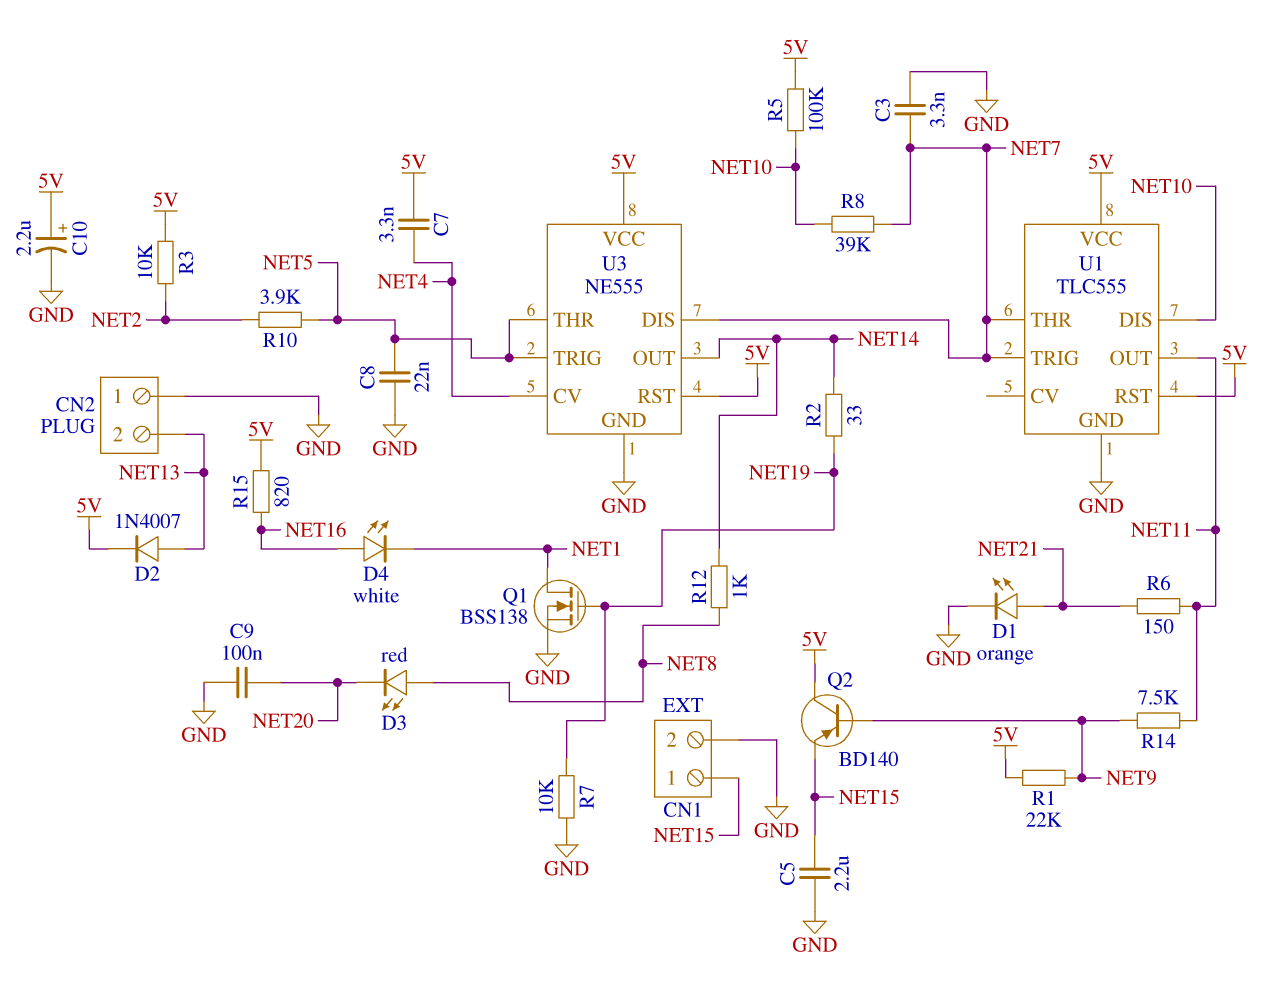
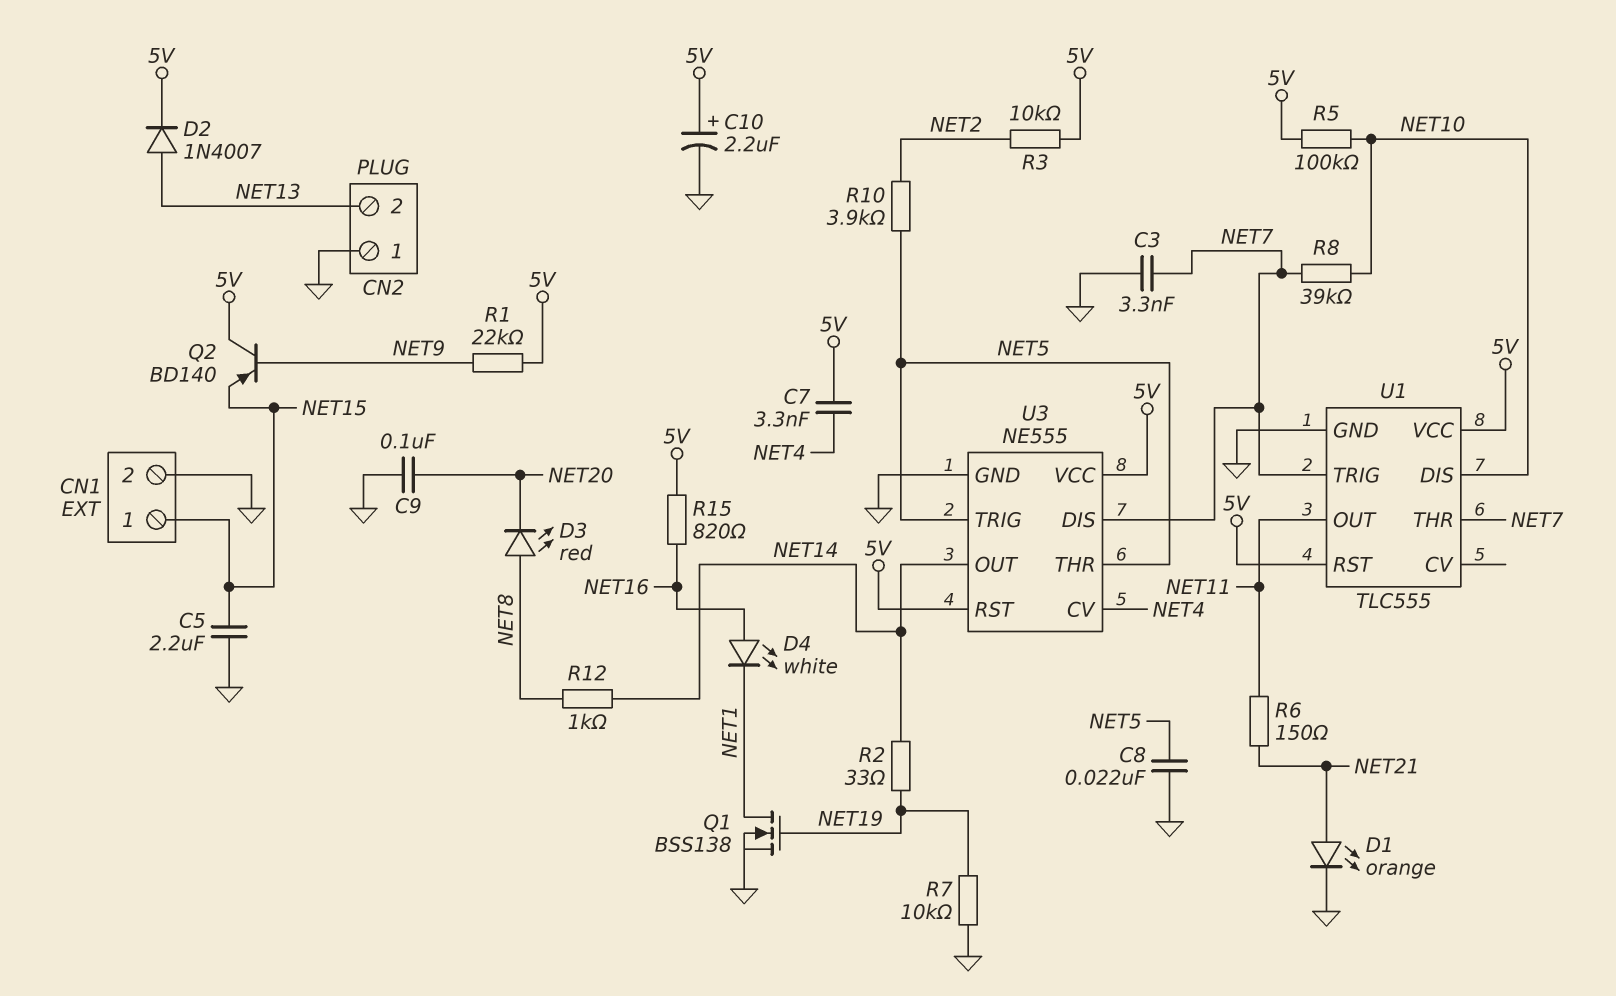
R14: 7.5k (NET9, NET11) -> none

